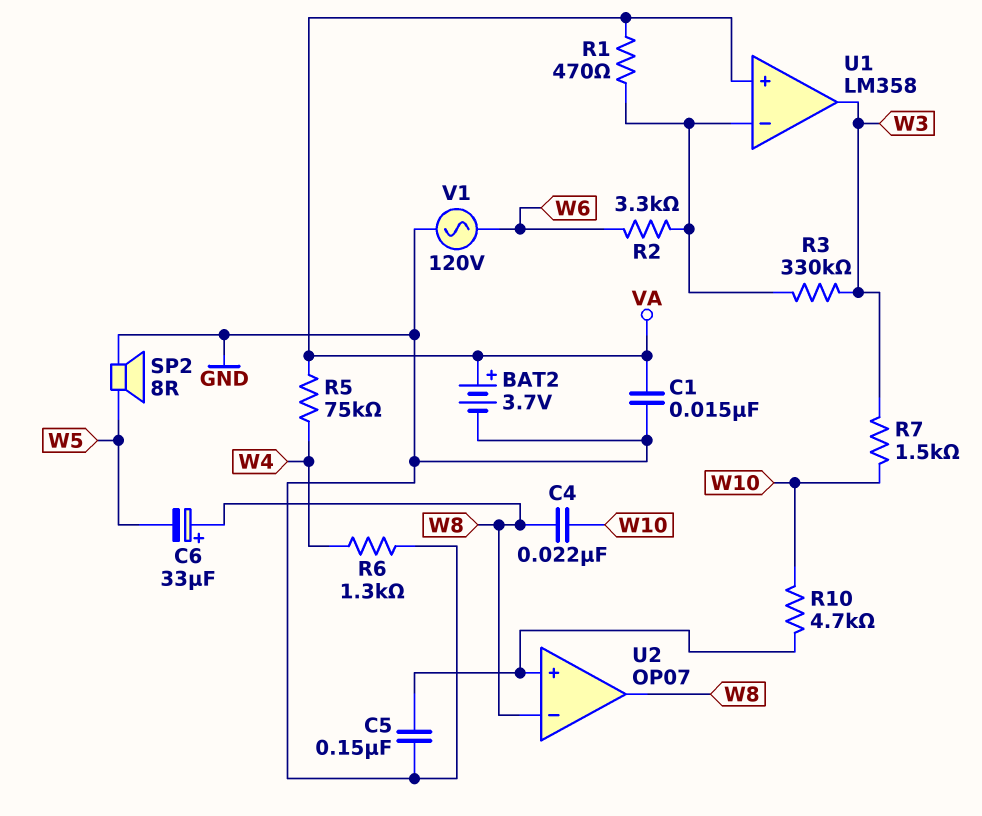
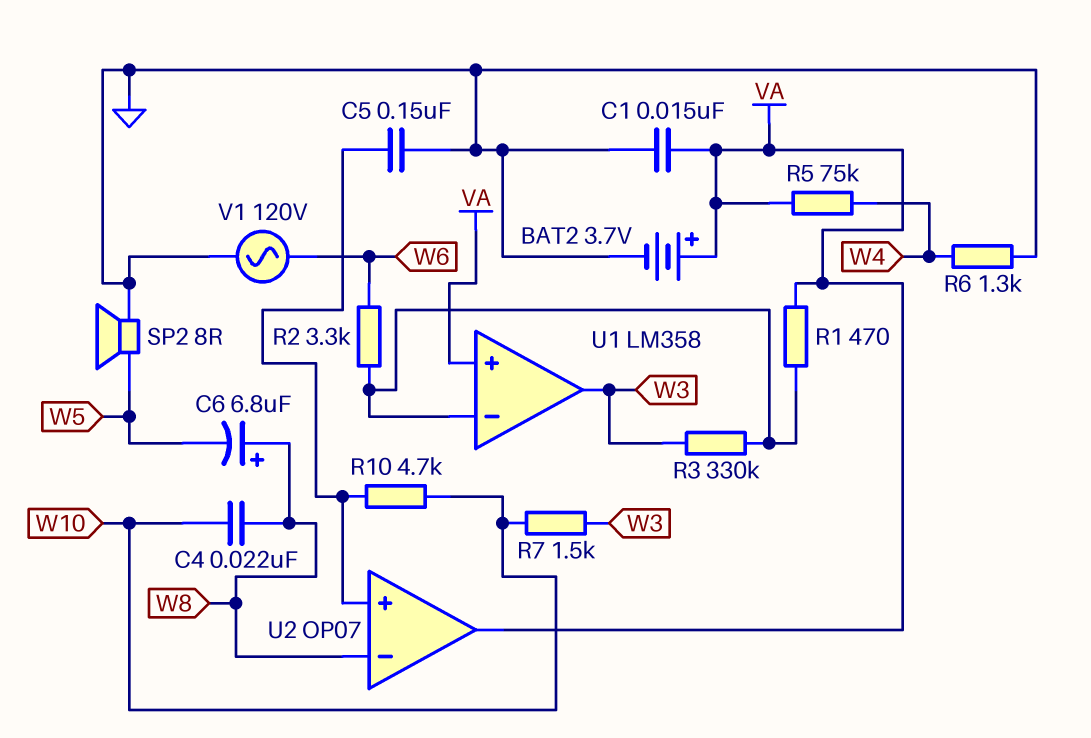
C6: 33uF (plus W8, minus W5) -> 6.8uF (plus W8, minus W5)
U2 pin out: W8 -> VA

